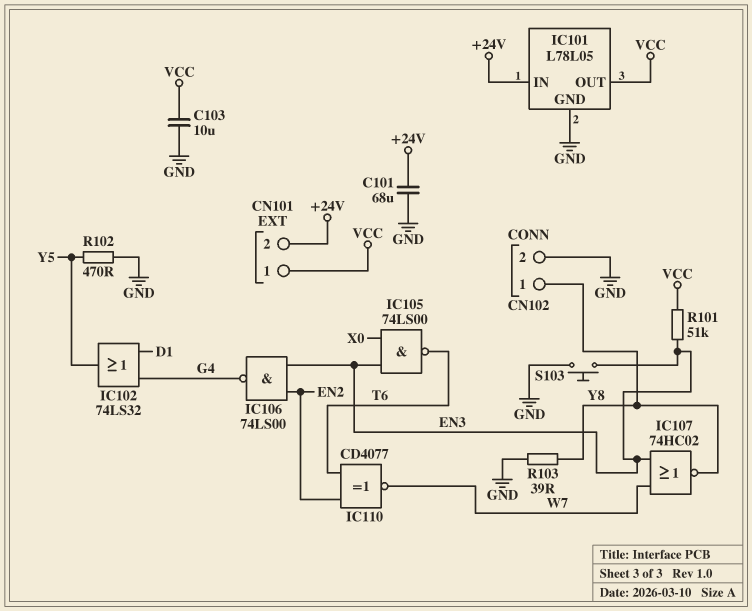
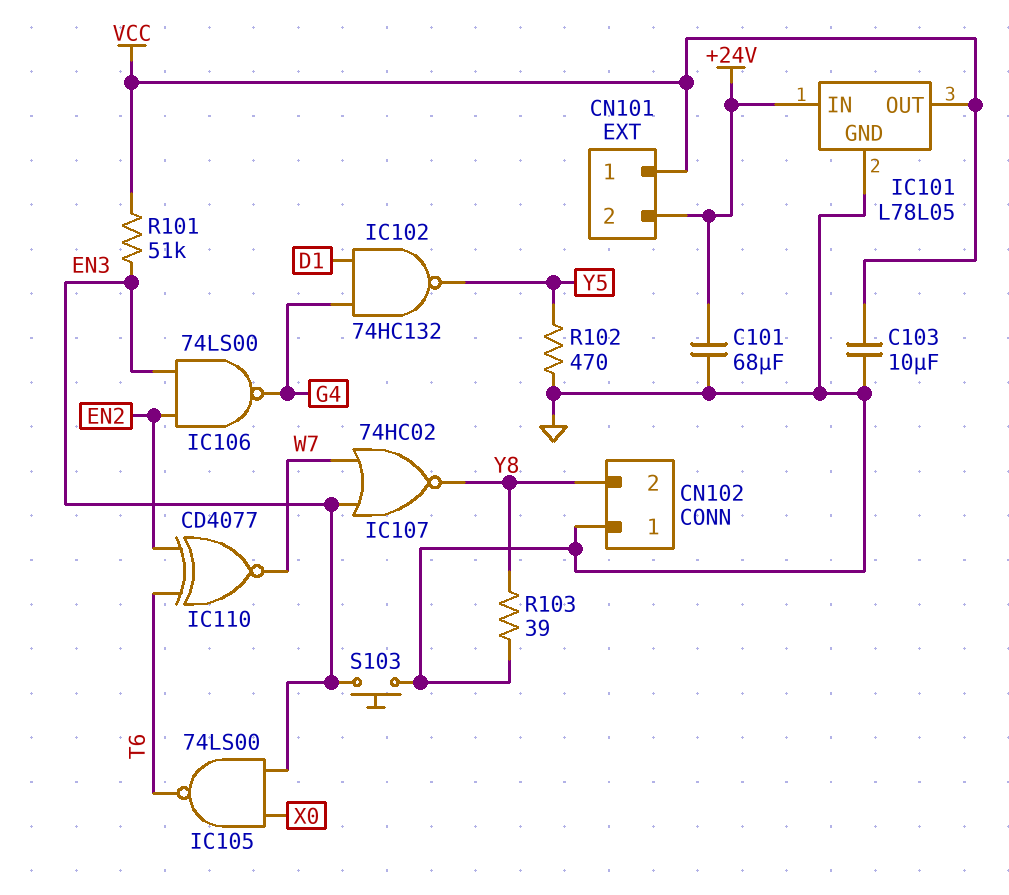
CN102 pin 1: Y8 -> GND
CN102 pin 2: GND -> Y8
IC102: OR 74LS32 (in D1, in G4, out Y5) -> NAND 74HC132 (in D1, in G4, out Y5)

